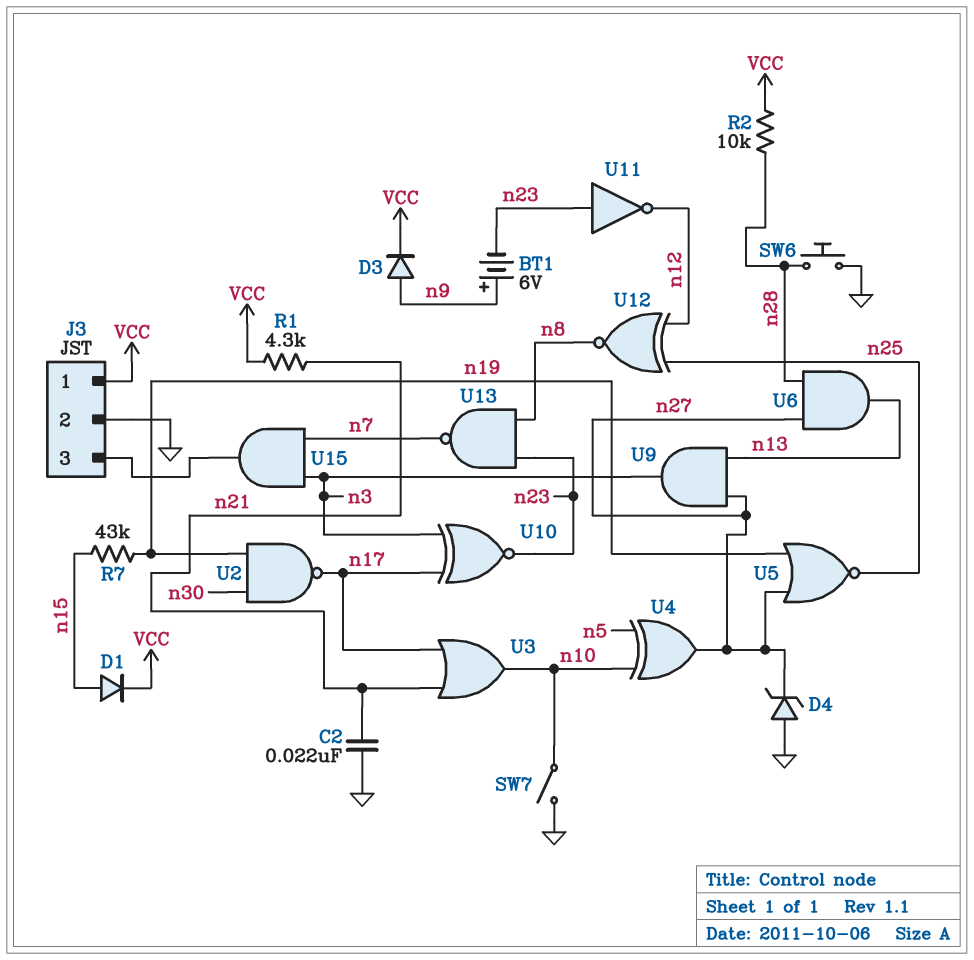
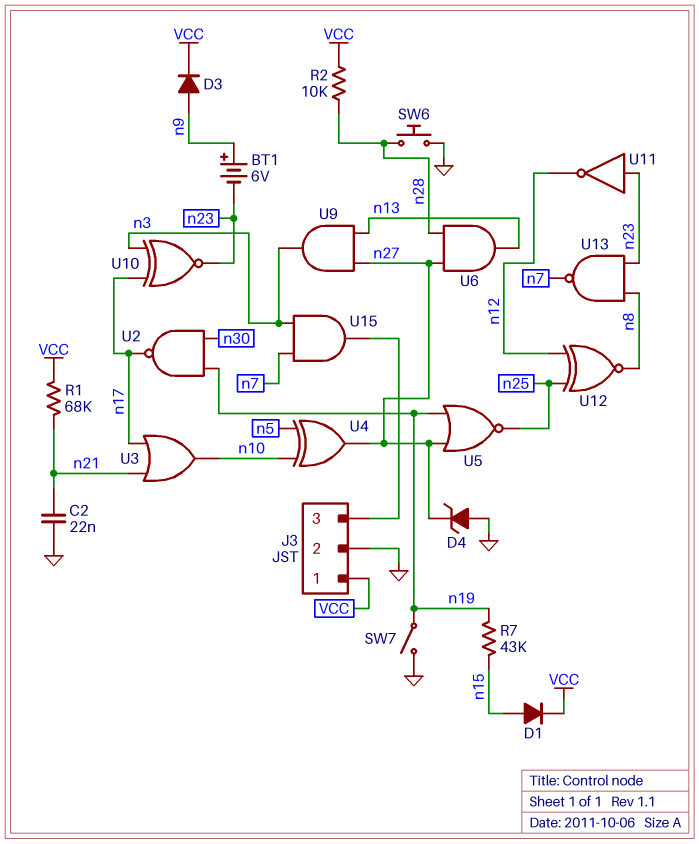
R1: 4.3k (VCC, n21) -> 68k (VCC, n21)
SW7: switch (GND, n10) -> switch (GND, n19)

